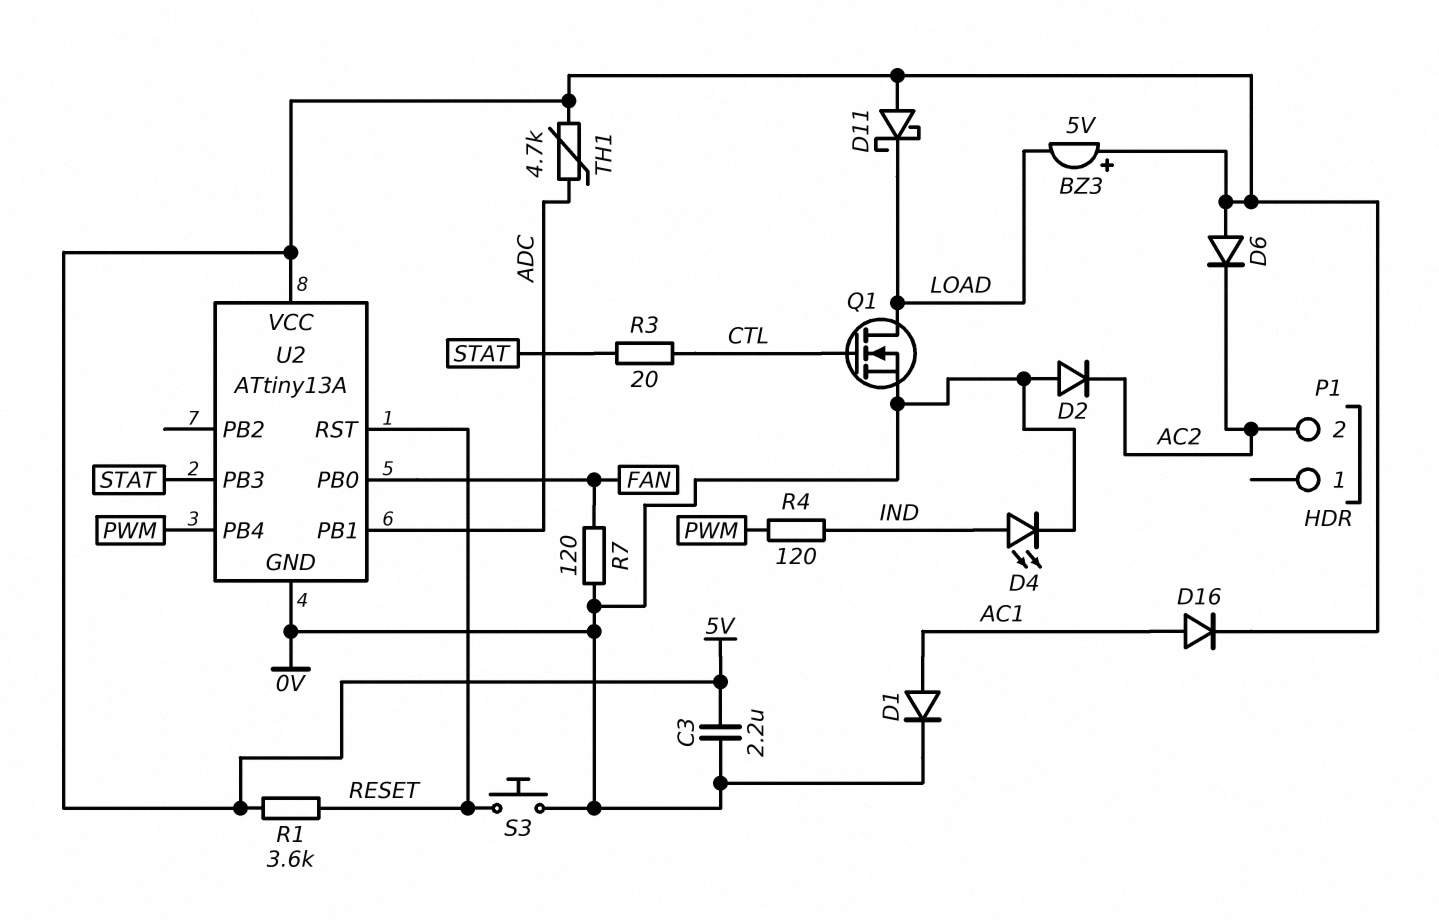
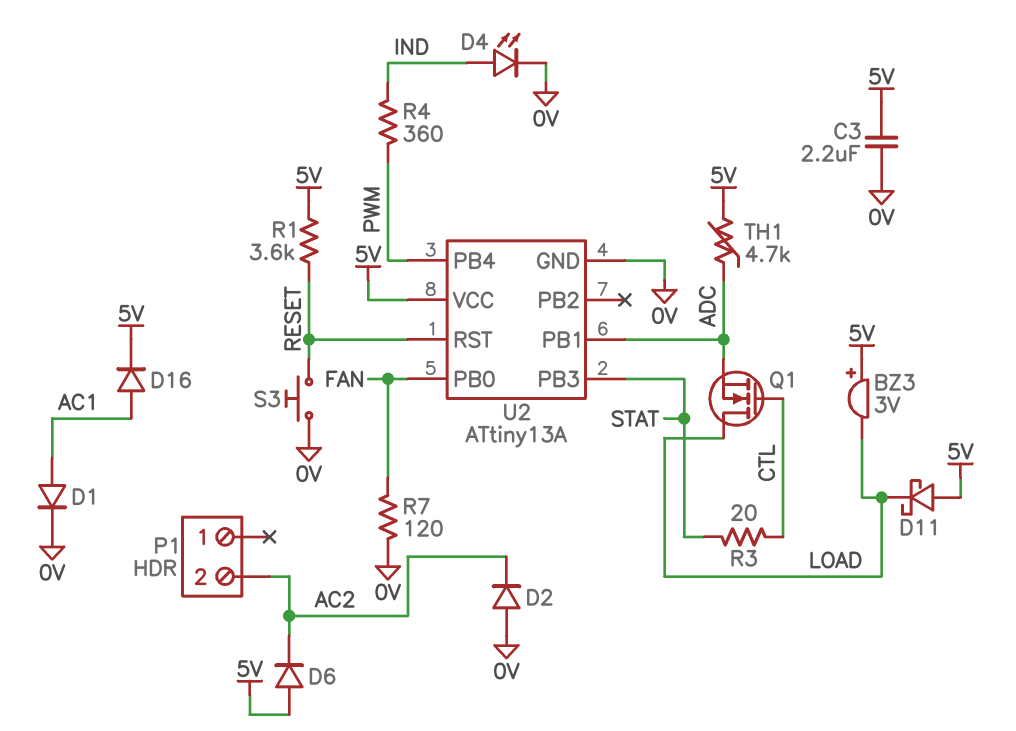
BZ3: buzzer 5V (plus 5V, minus LOAD) -> buzzer 3V (plus 5V, minus LOAD)
Q1: NMOS (G CTL, D LOAD, S 0V) -> NMOS (G CTL, D LOAD, S ADC)
R4: 120 (IND, PWM) -> 360 (IND, PWM)

